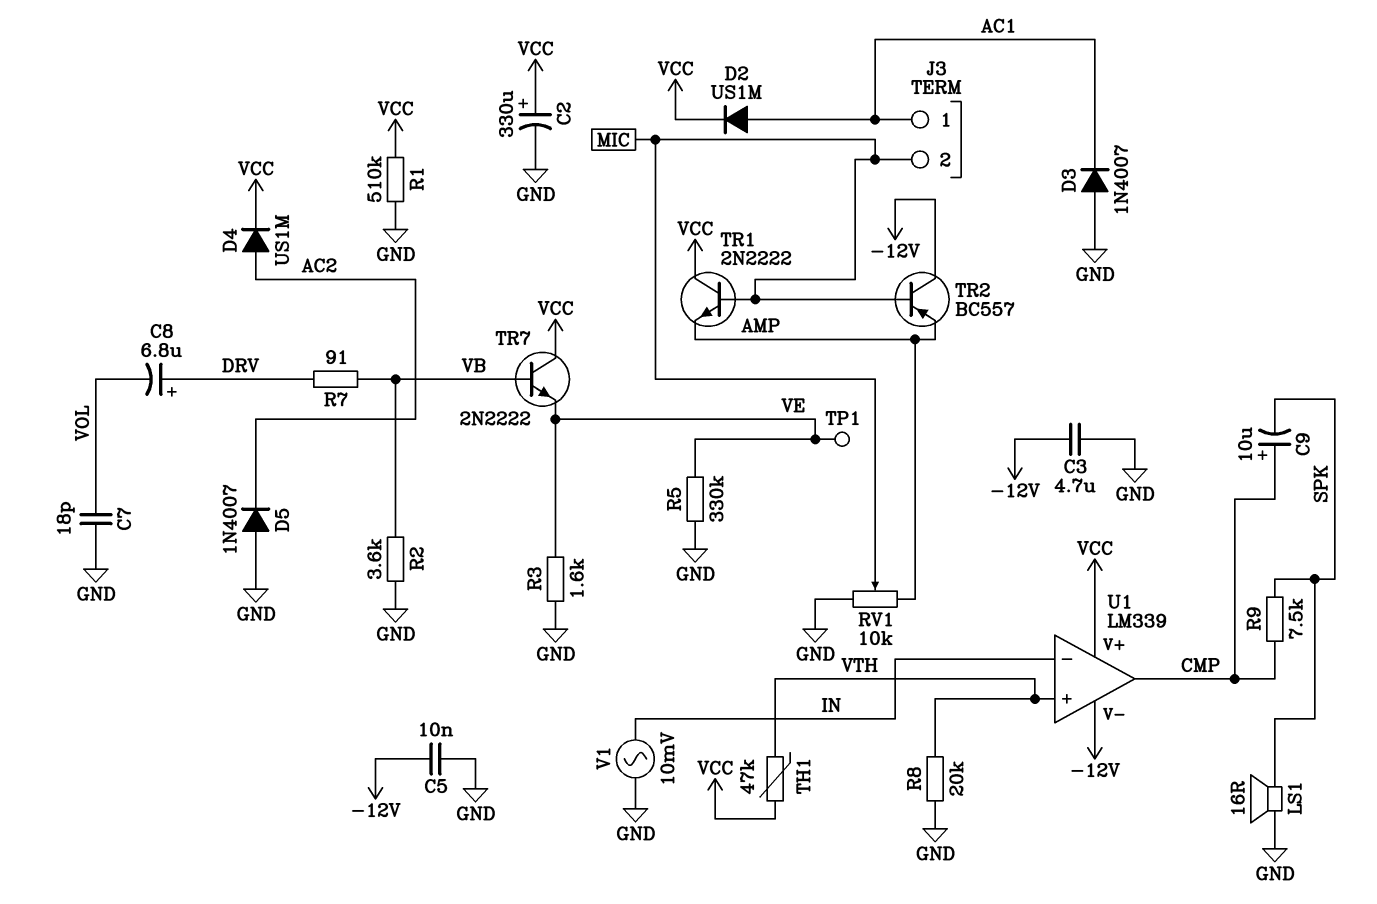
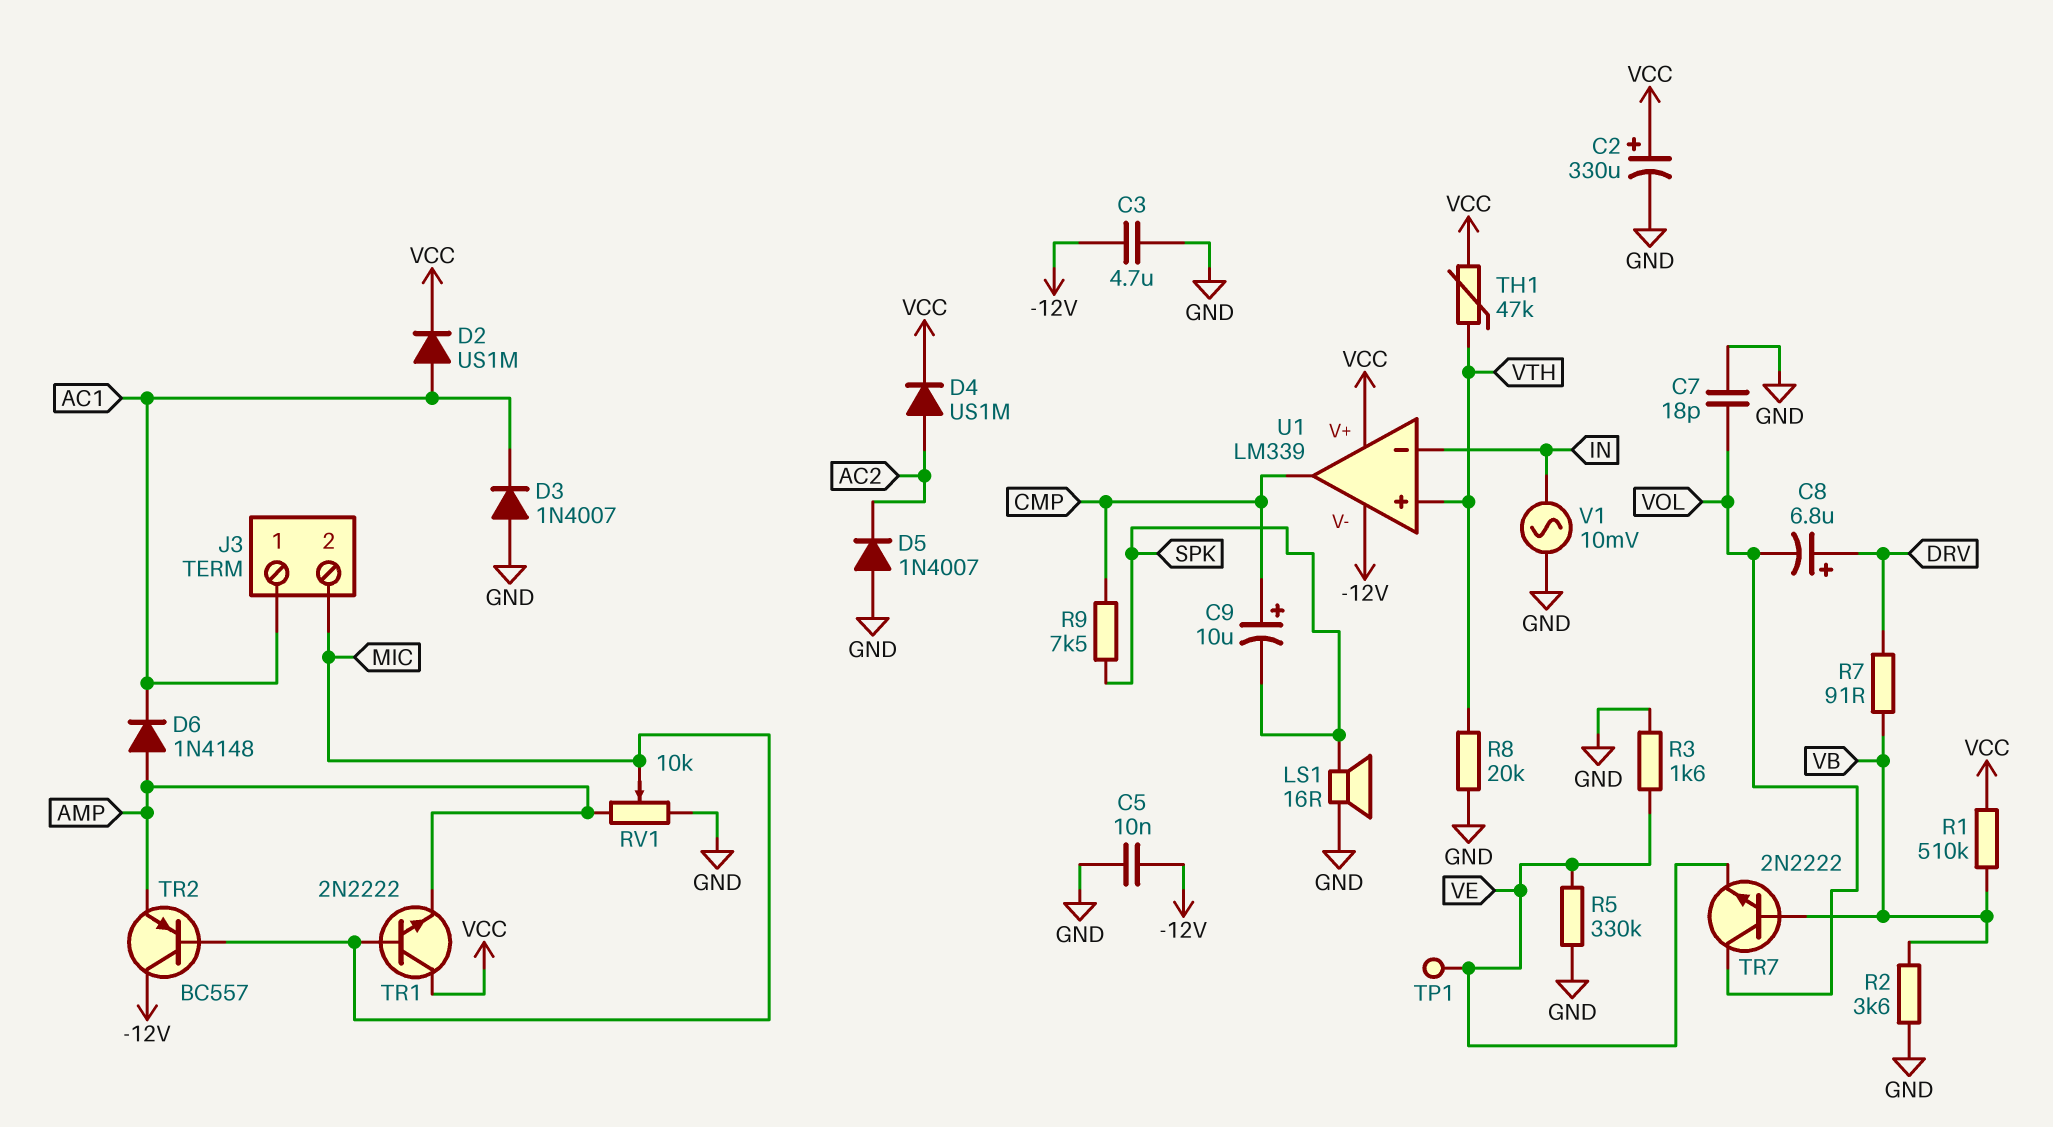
D6: none -> diode 1N4148 (A AMP, K AC1)
R1: 510k (GND, VCC) -> 510k (VB, VCC)
TR7: NPN 2N2222 (B VB, C VCC, E VE) -> NPN 2N2222 (B VB, C VOL, E VE)

